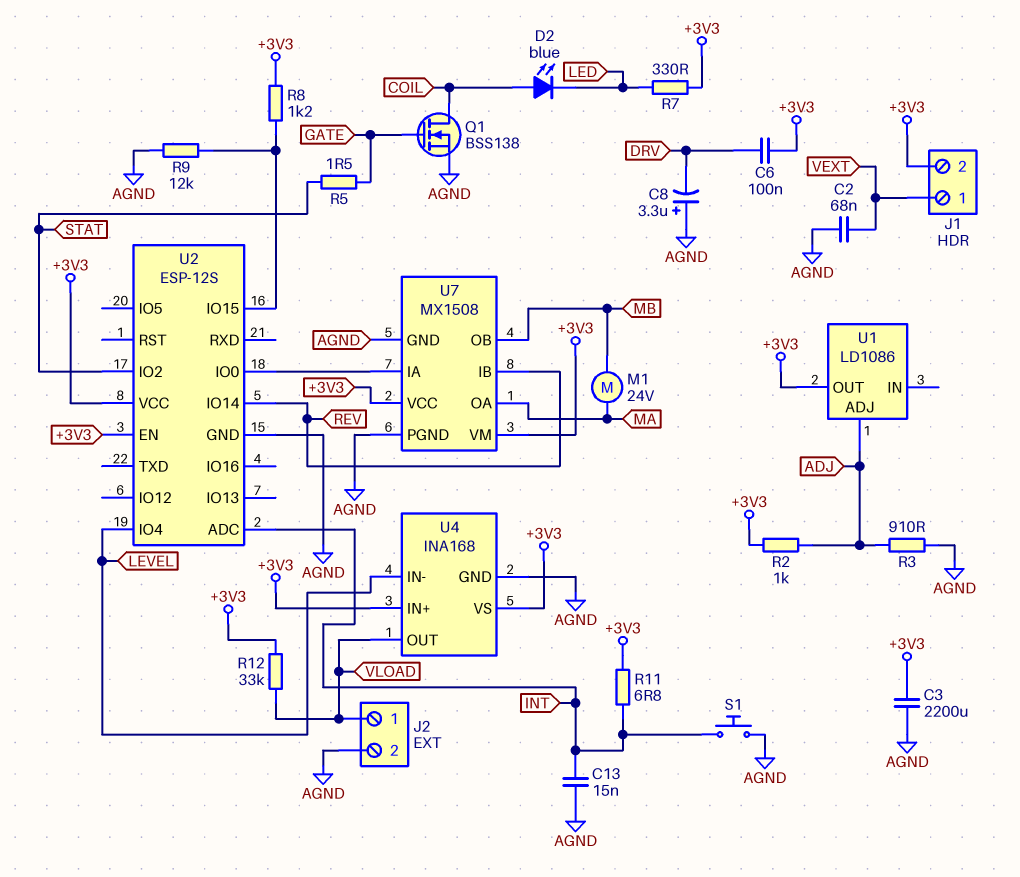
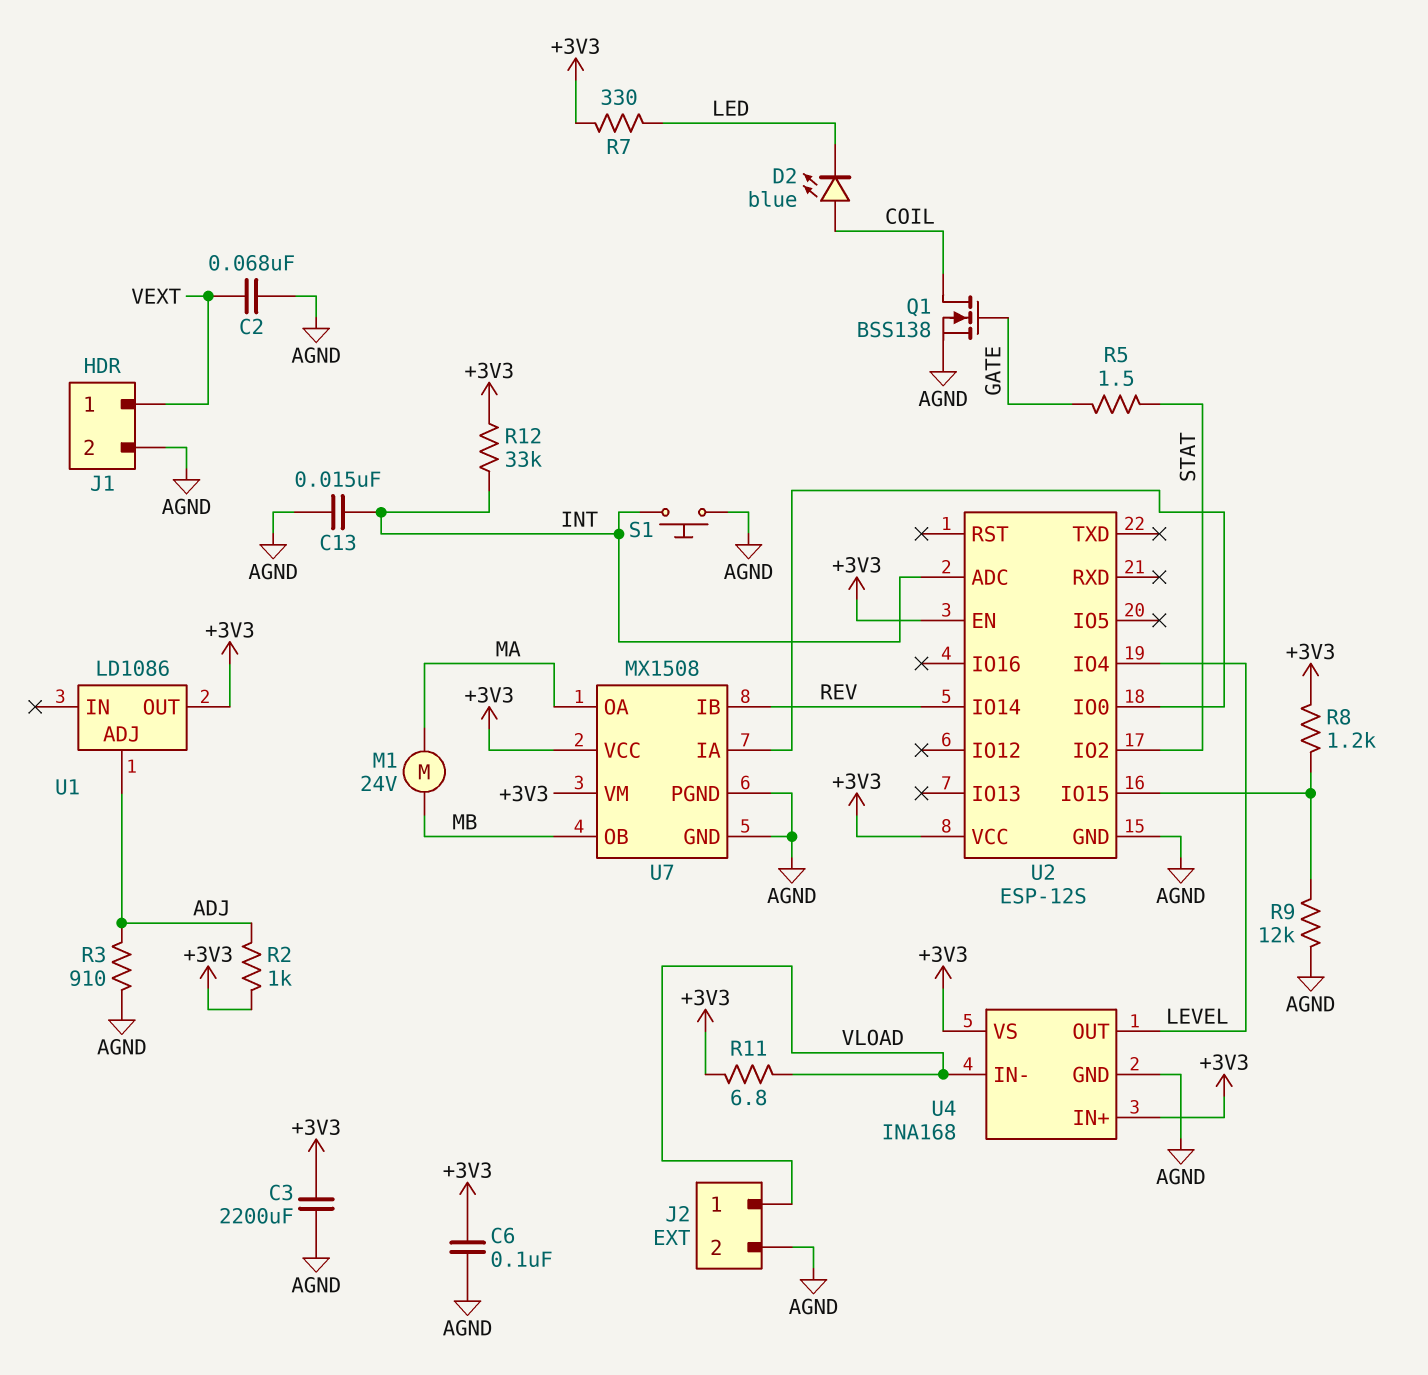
C6: 100nF (+3V3, DRV) -> 100nF (+3V3, AGND)
C8: 3.3uF (plus AGND, minus DRV) -> none
J1 pin 2: +3V3 -> AGND
R11: 6.8 (+3V3, INT) -> 6.8 (+3V3, VLOAD)
R12: 33k (+3V3, VLOAD) -> 33k (+3V3, INT)
U4 pin IN-: LEVEL -> VLOAD
U4 pin OUT: VLOAD -> LEVEL

